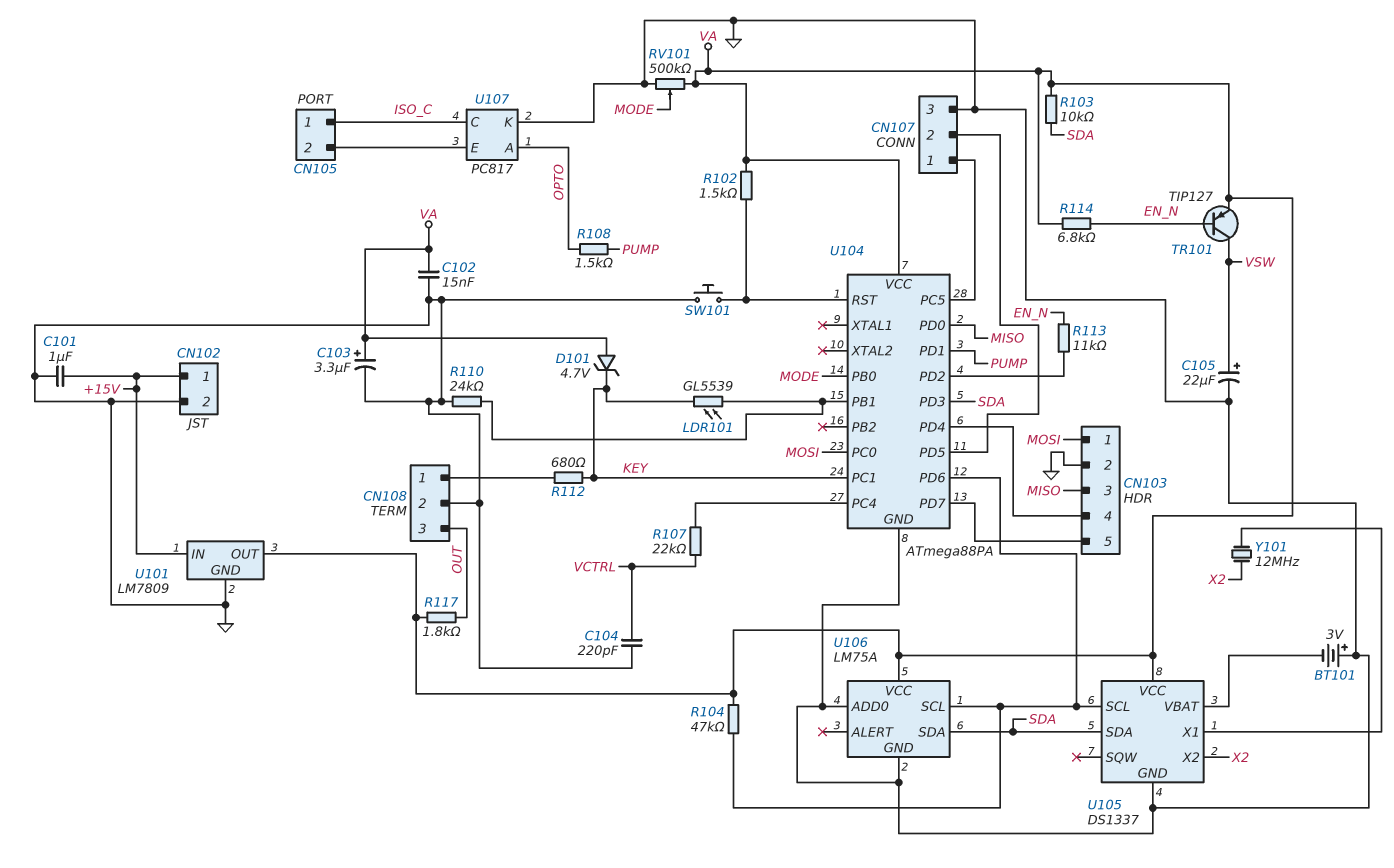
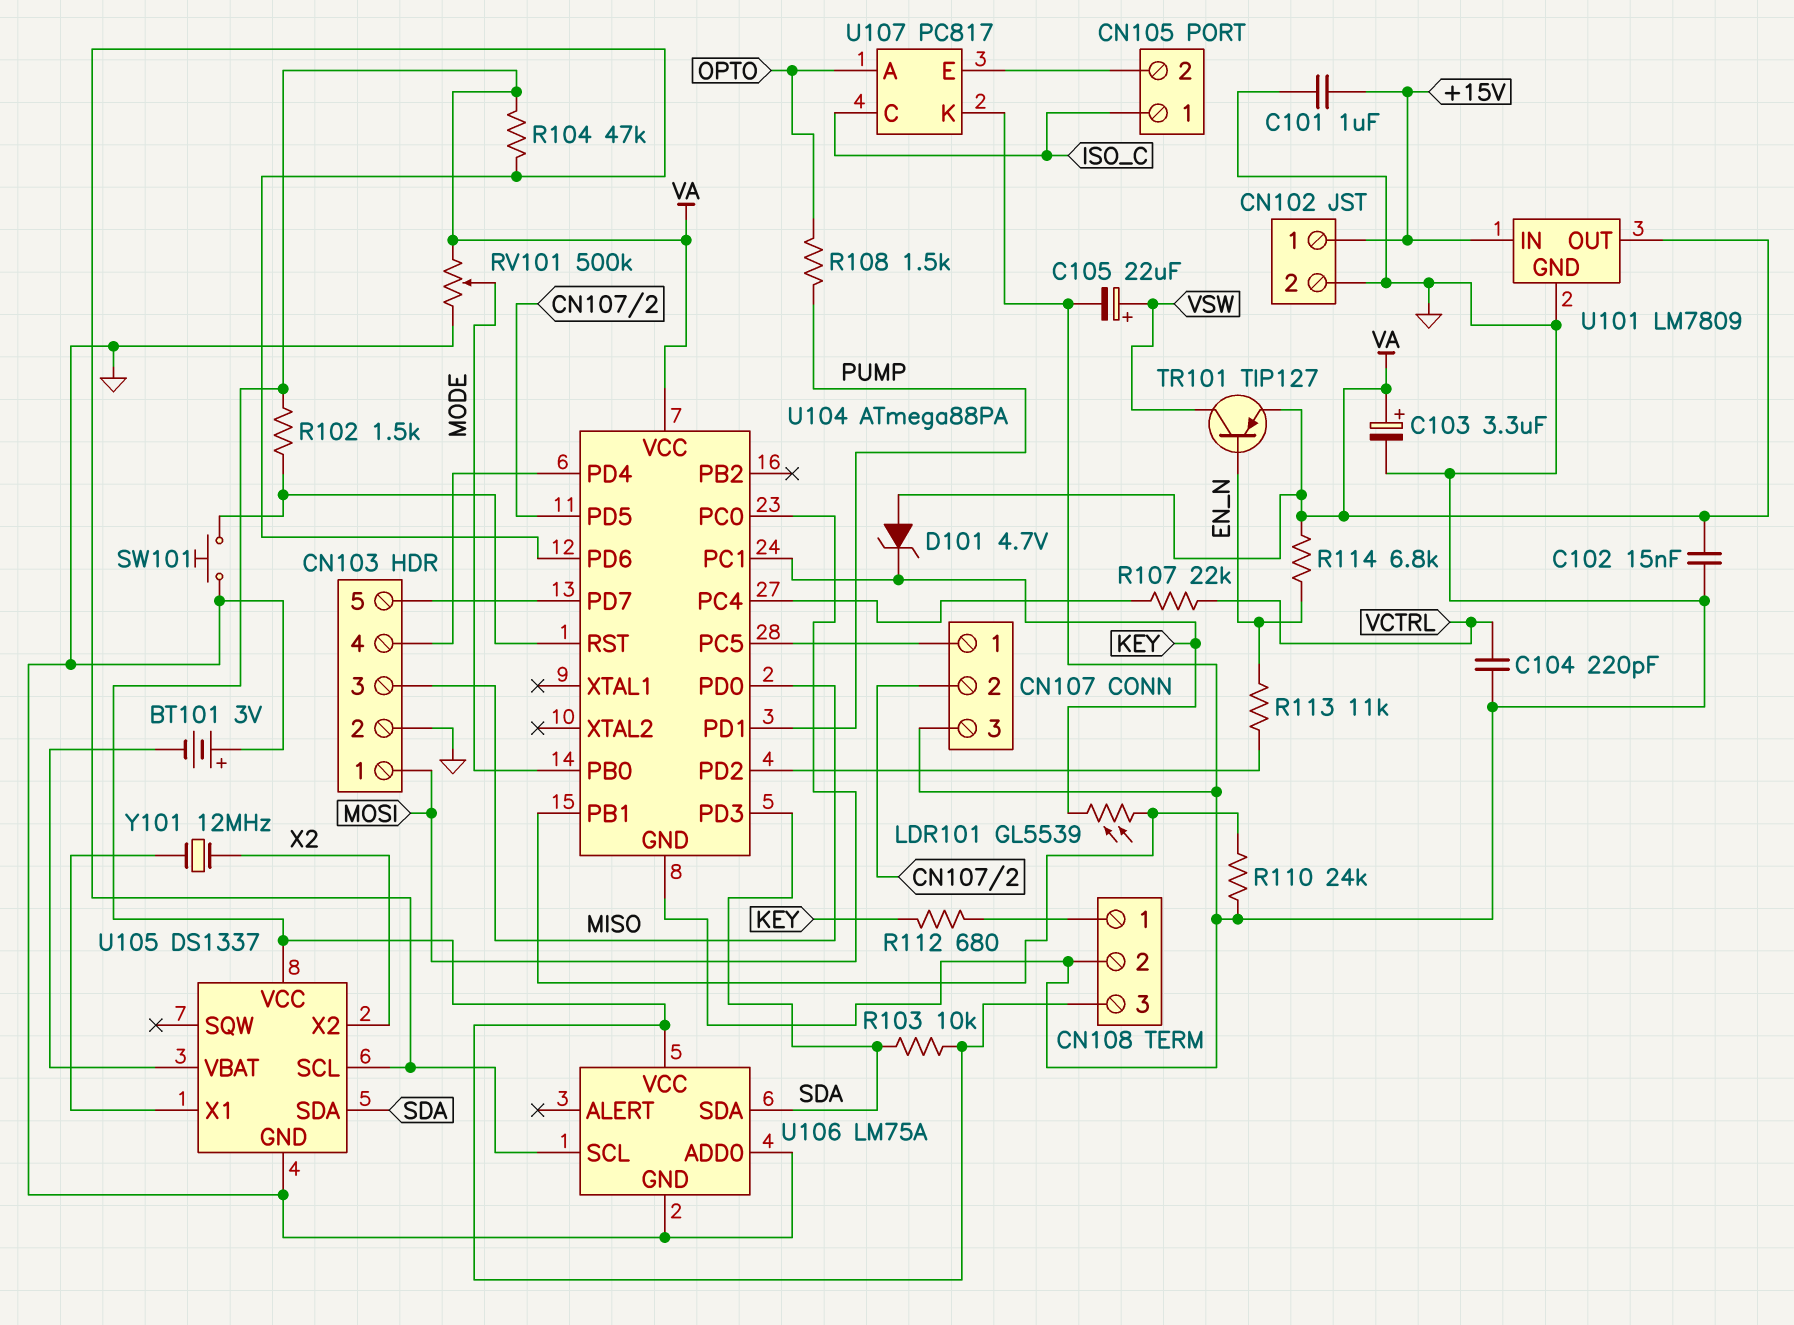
CN108 pin 3: OUT -> VA
R117: 1.8k (OUT, VA) -> none

